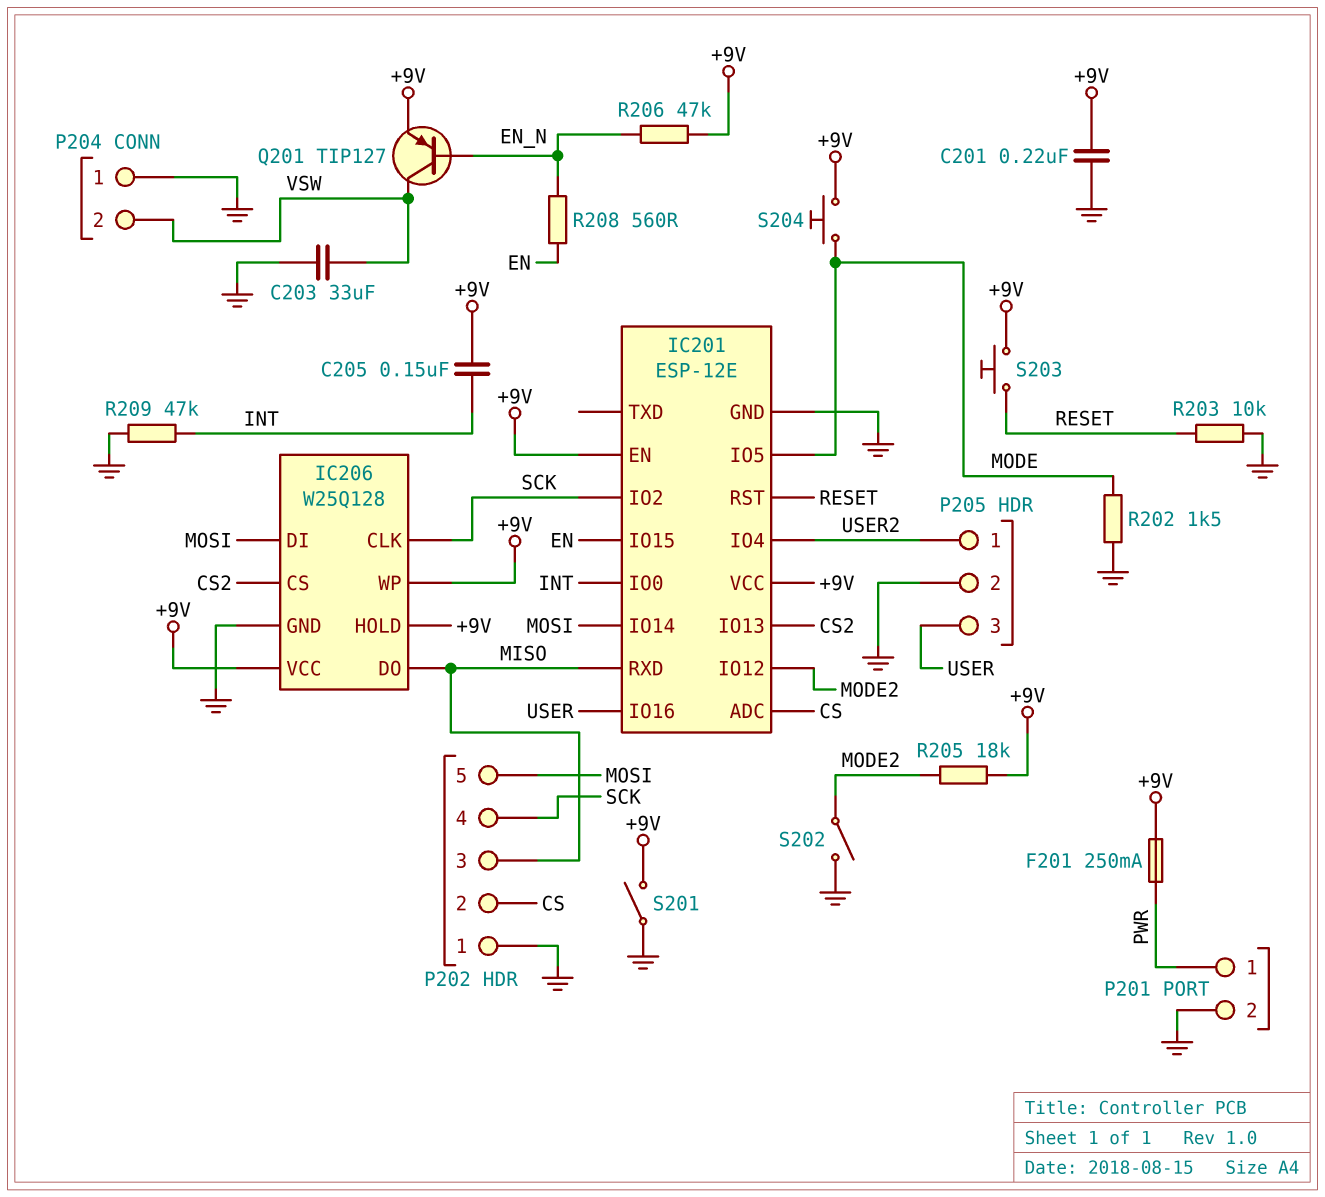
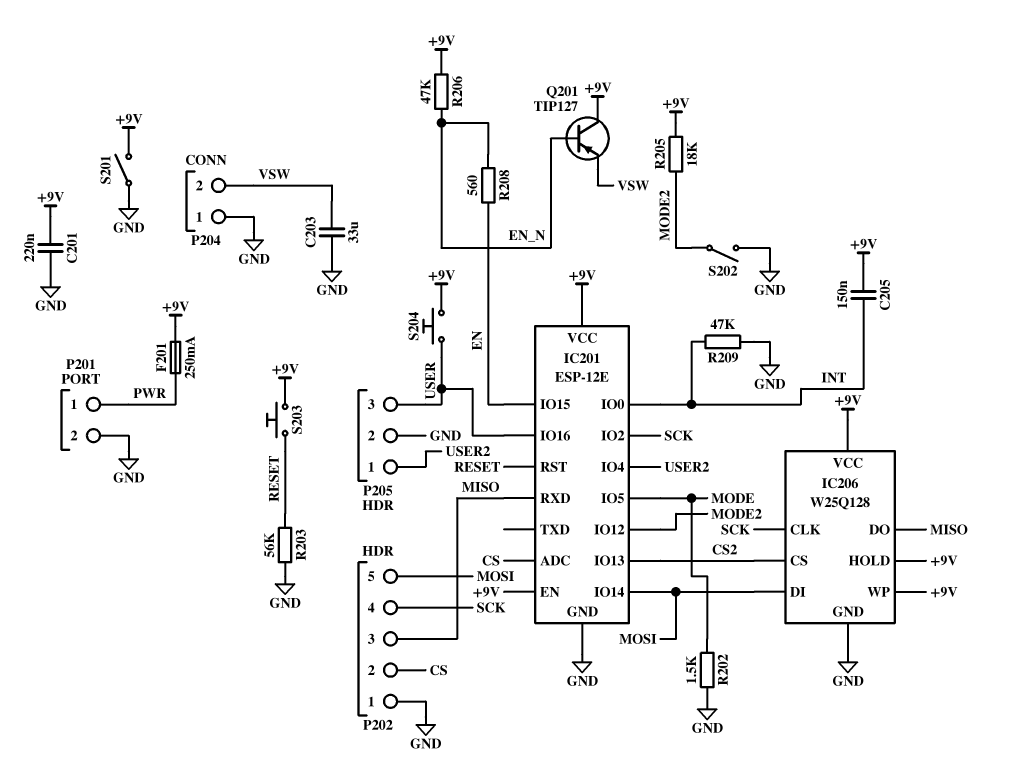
Q201: PNP TIP127 (B EN_N, C VSW, E +9V) -> PNP TIP127 (B EN_N, C +9V, E VSW)
R203: 10k (GND, RESET) -> 56k (GND, RESET)
S204: button (+9V, MODE) -> button (+9V, USER)

